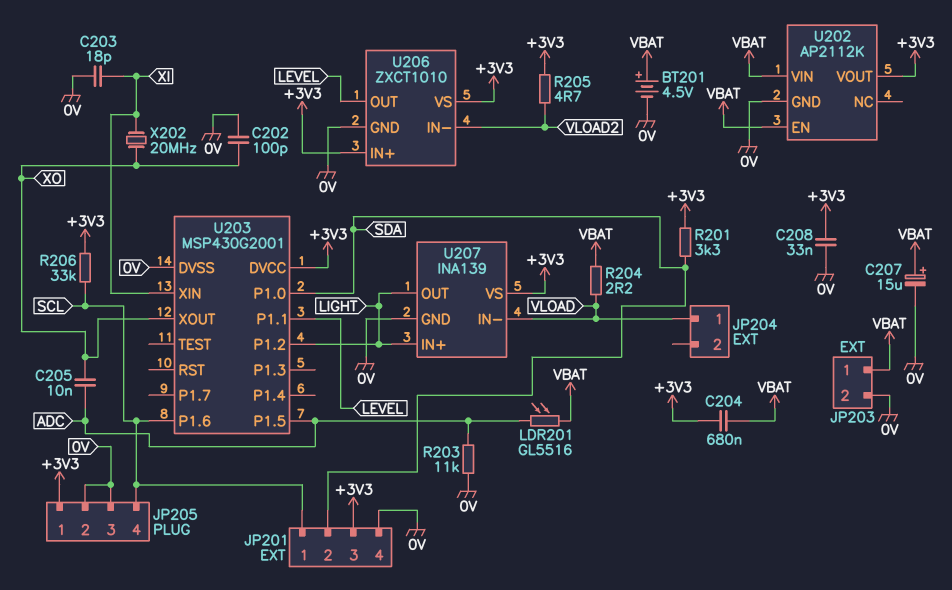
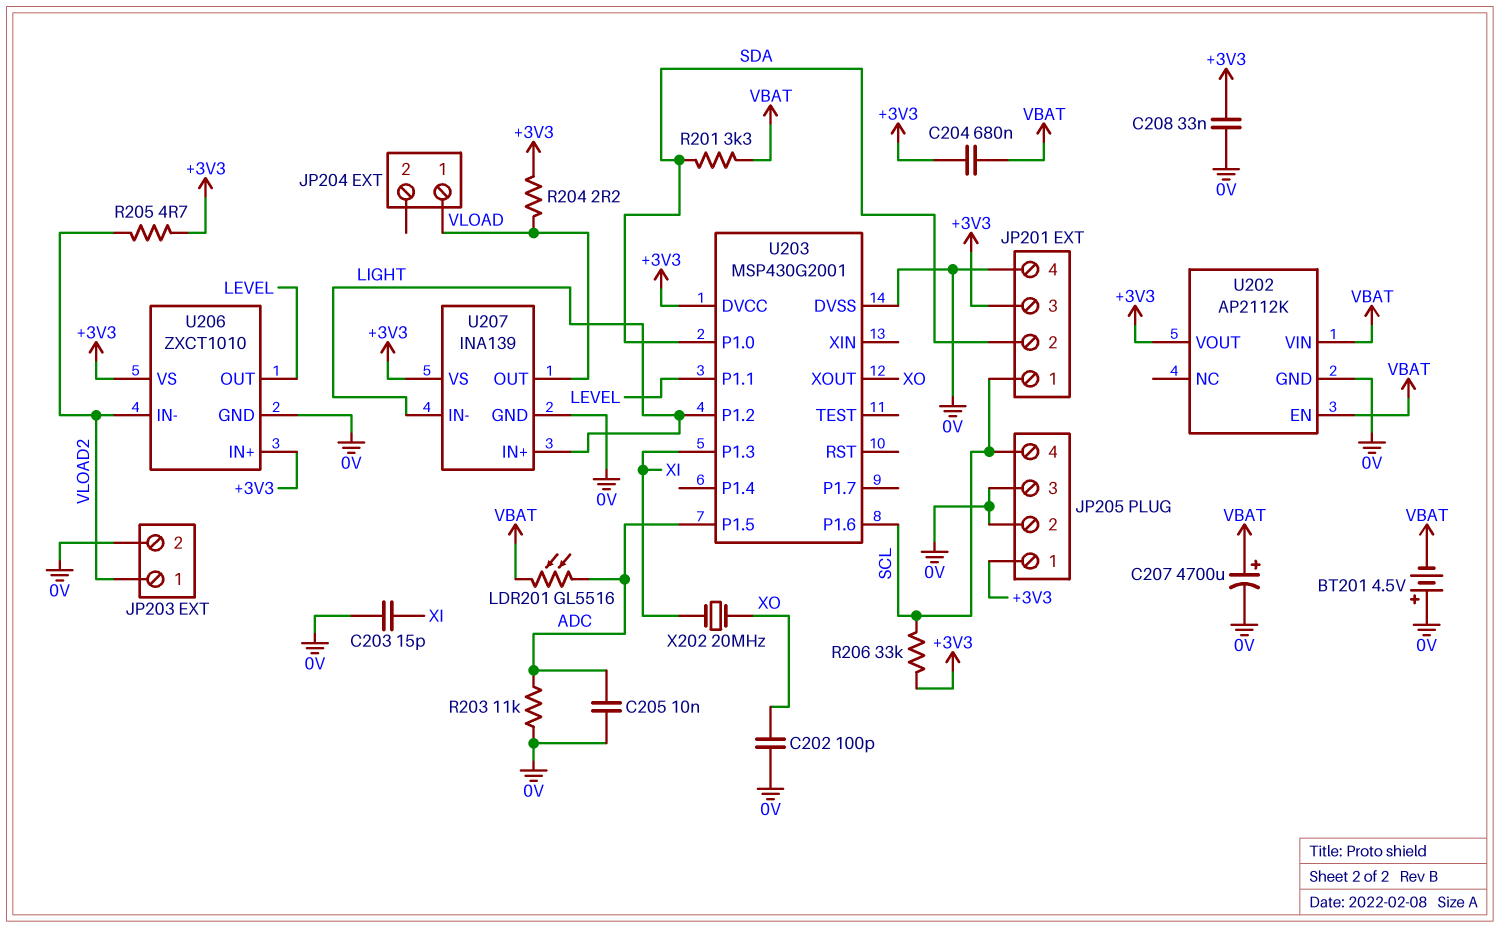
BT201: 4.5V (plus VBAT, minus 0V) -> 4.5V (plus 0V, minus VBAT)
C203: 18pF (0V, XI) -> 15pF (0V, XI)
C205: 10nF (ADC, XO) -> 10nF (0V, ADC)
C207: 15uF (plus VBAT, minus 0V) -> 4700uF (plus VBAT, minus 0V)
JP203 pin 1: VBAT -> VLOAD2
R201: 3.3k (+3V3, SDA) -> 3.3k (SDA, VBAT)
R204: 2.2 (VBAT, VLOAD) -> 2.2 (+3V3, VLOAD)
U203 pin P1.3: none -> XI
U203 pin XIN: XI -> none
U207 pin IN-: VLOAD -> LIGHT
U207 pin OUT: LIGHT -> VLOAD

